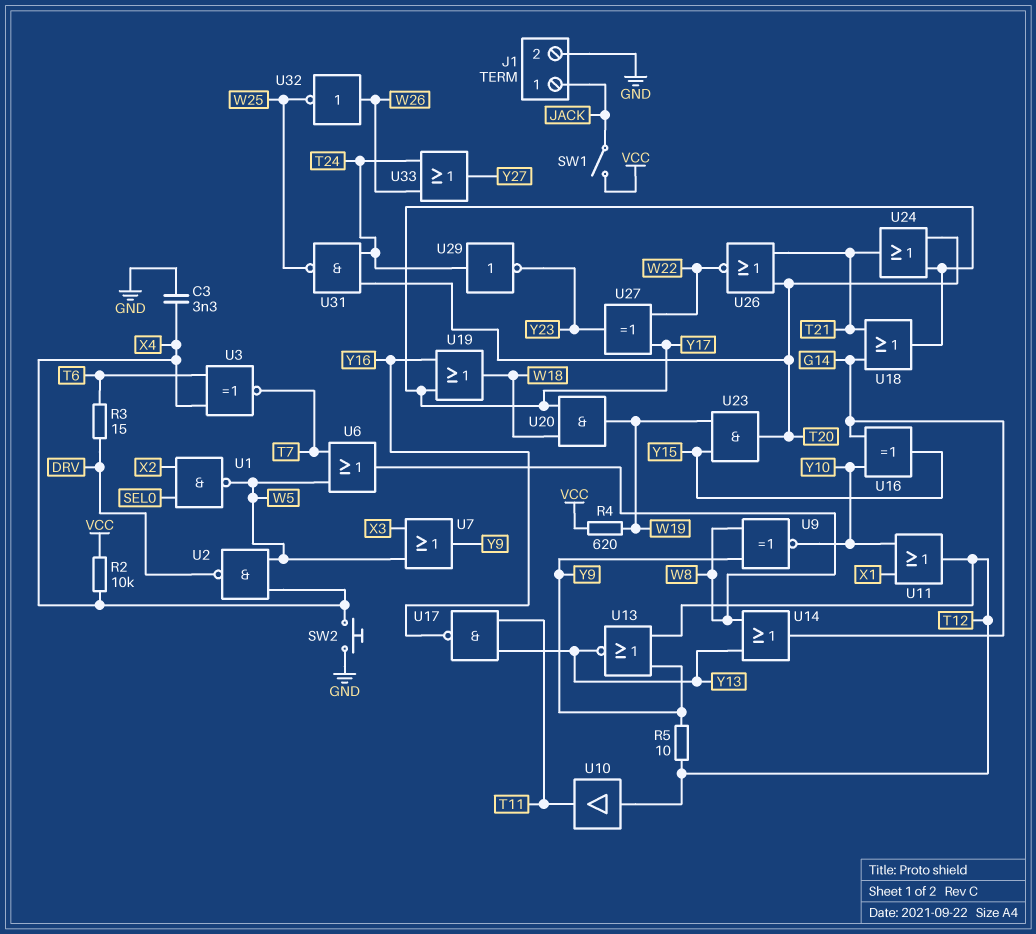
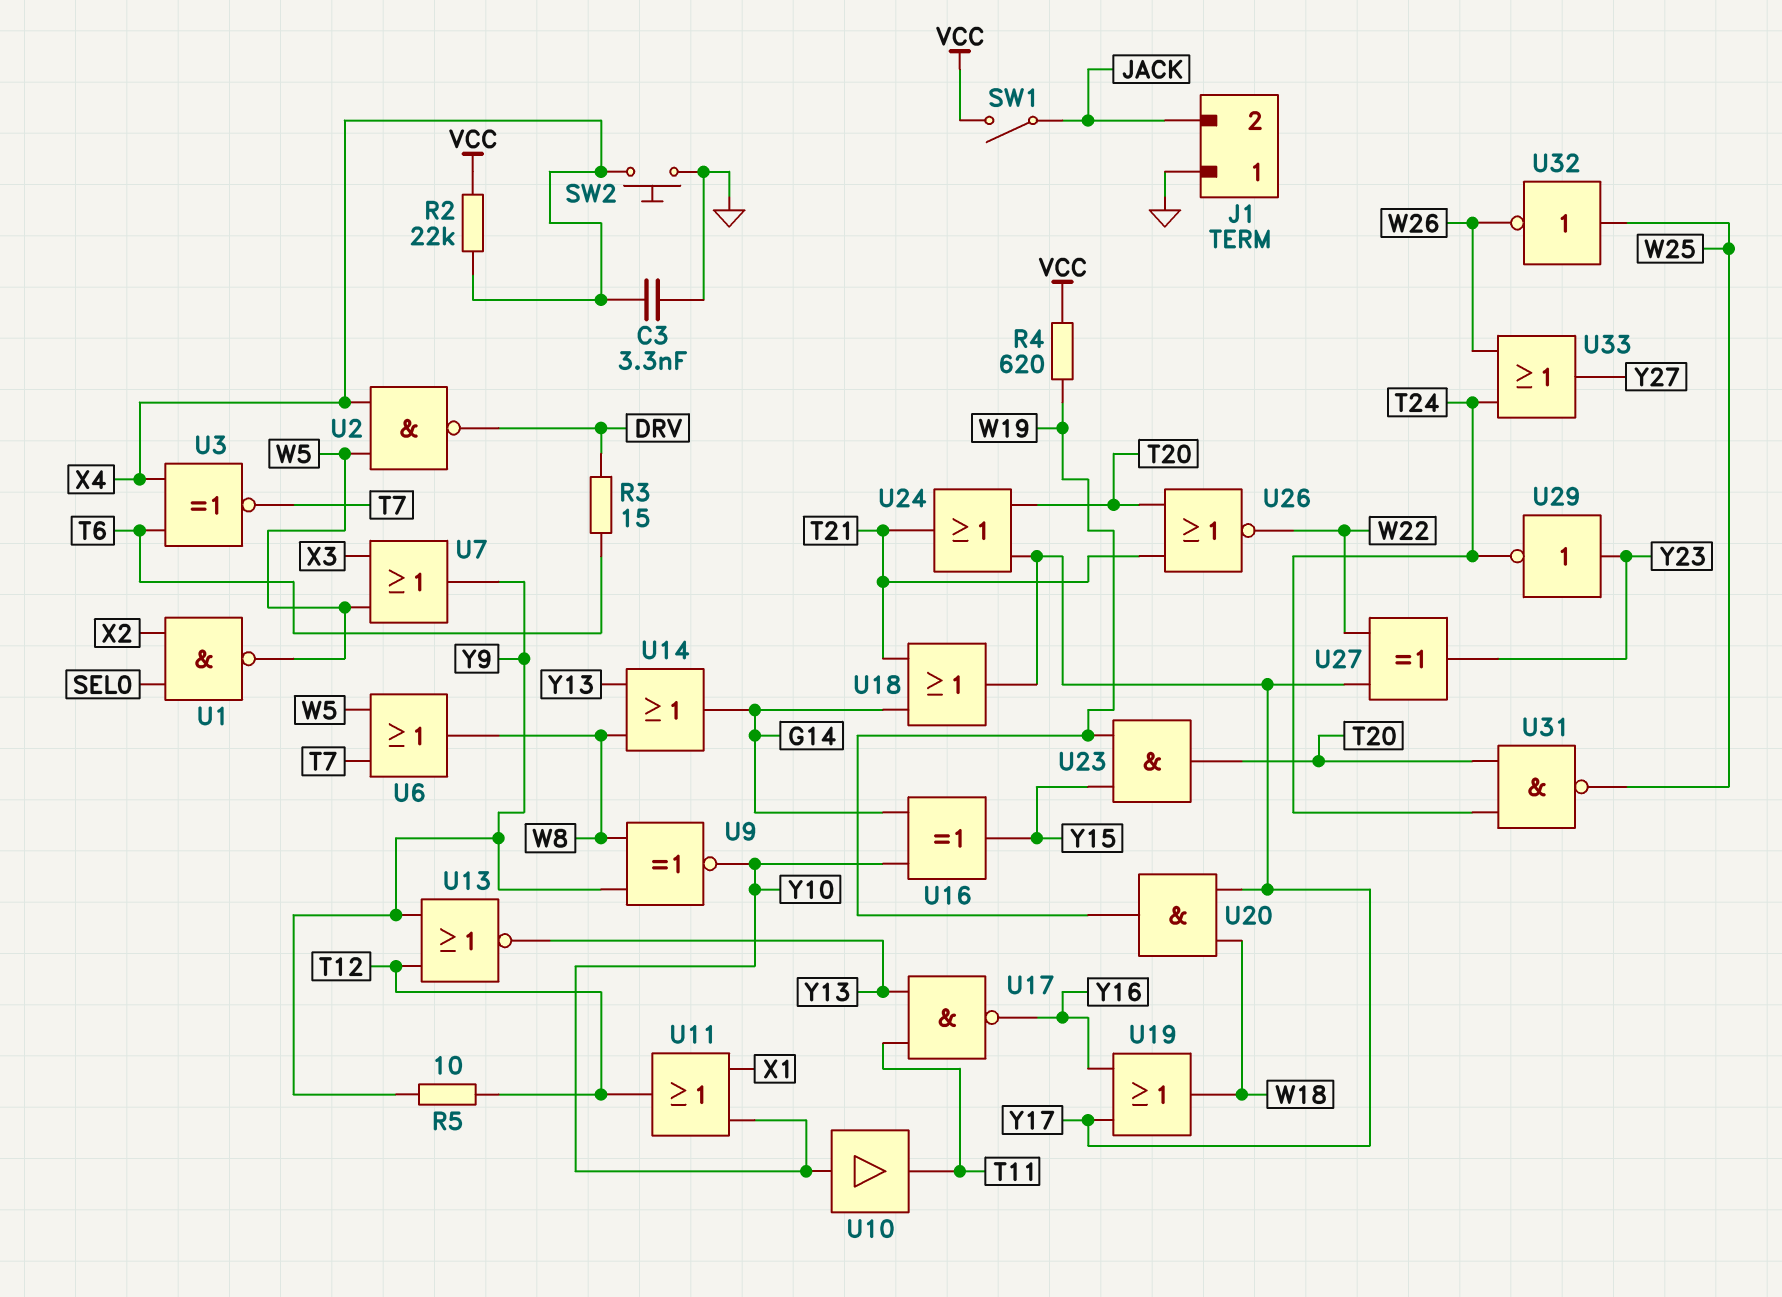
J1 pin 1: JACK -> GND
J1 pin 2: GND -> JACK
R2: 10k (VCC, X4) -> 22k (VCC, X4)
U10: buffer (in T12, out T11) -> buffer (in Y10, out T11)
U29: NOT (in T24, out Y23) -> NOT (in Y23, out T24)
U32: NOT (in W26, out W25) -> NOT (in W25, out W26)

